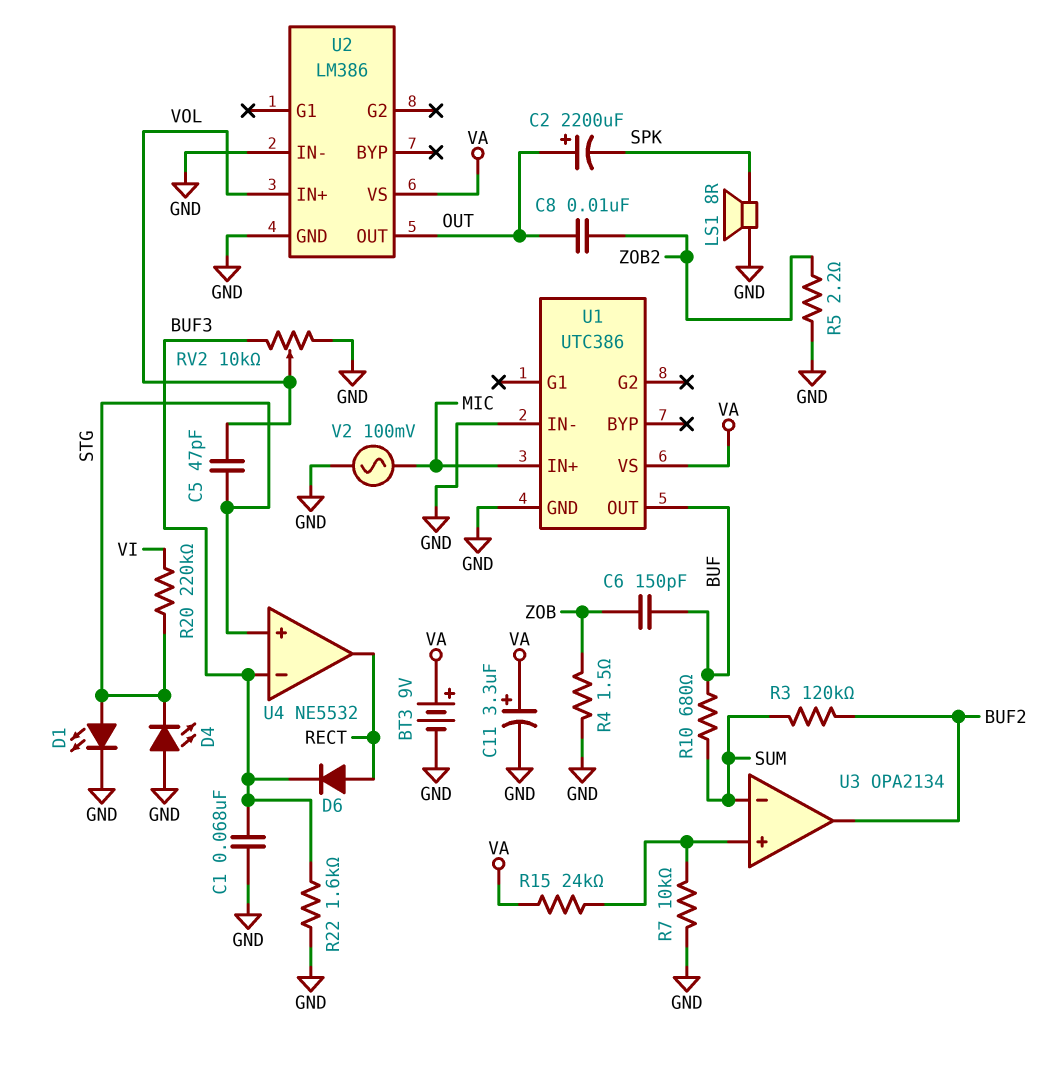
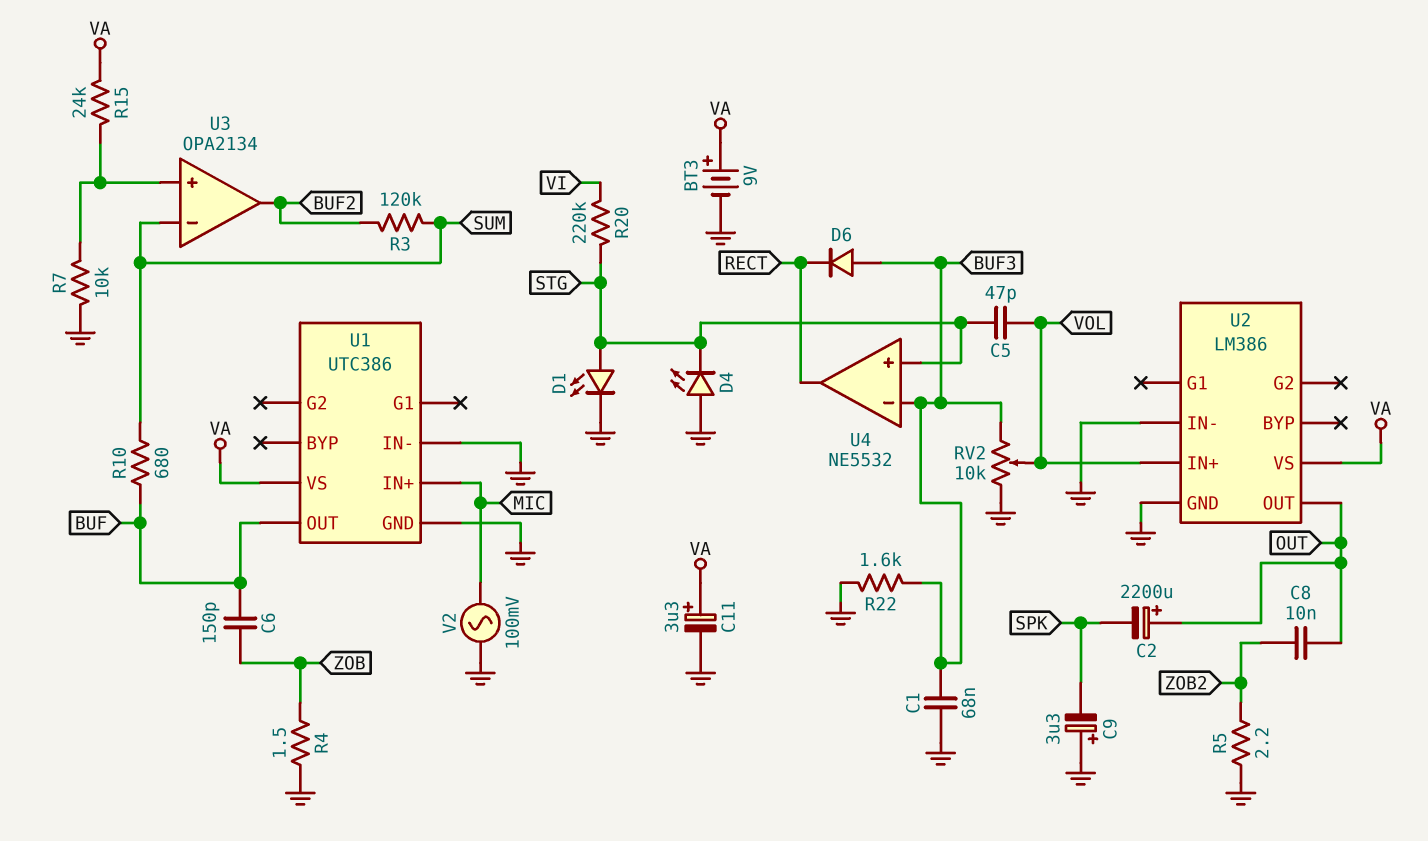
C9: none -> 3.3uF (plus GND, minus SPK)
D6: diode (A RECT, K BUF3) -> diode (A BUF3, K RECT)
LS1: speaker 8R (GND, SPK) -> none

